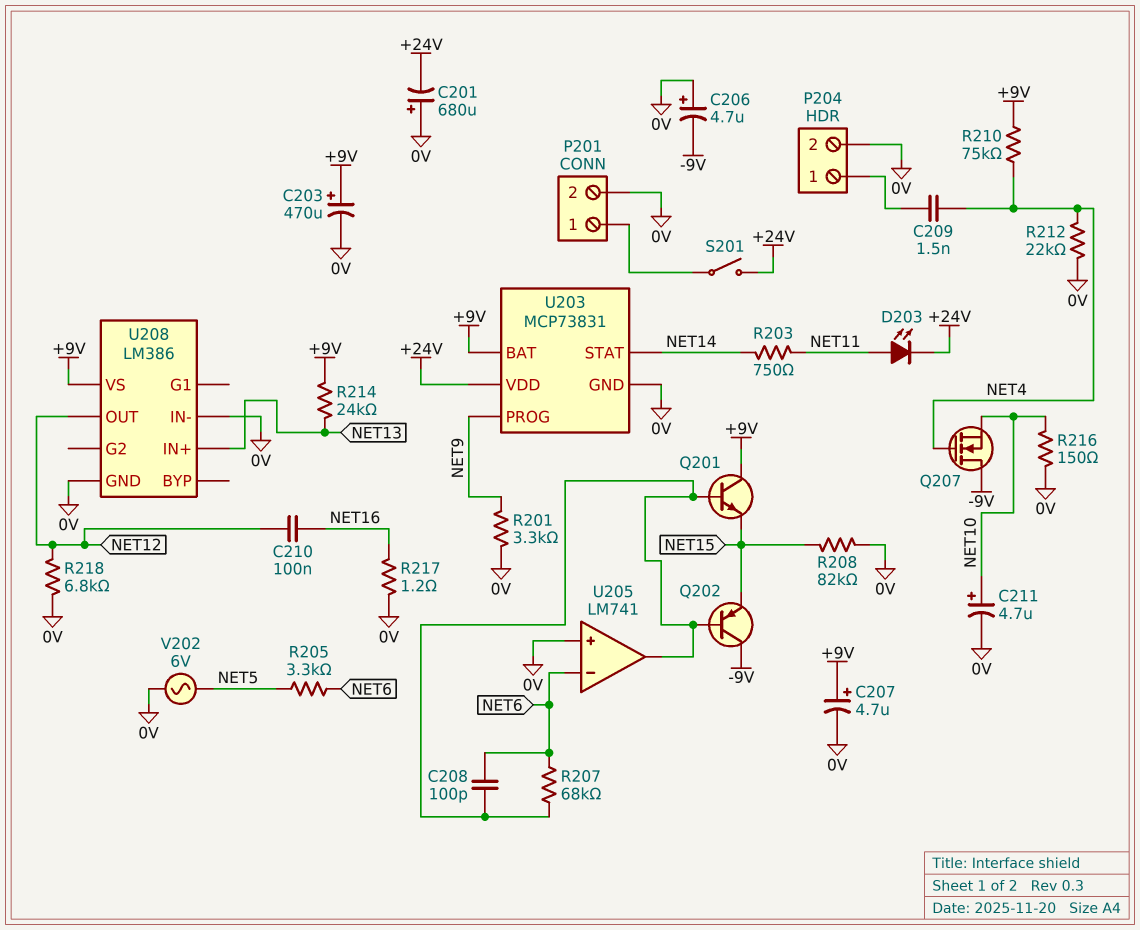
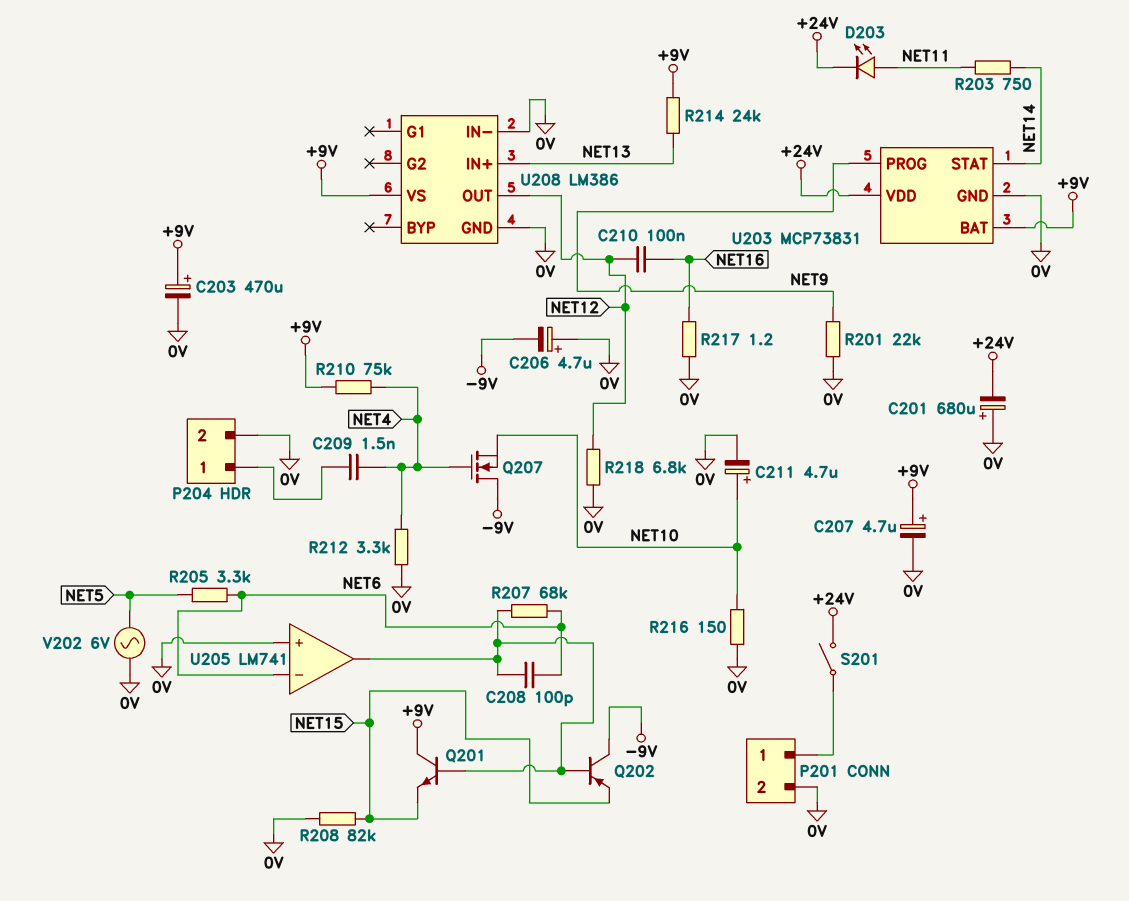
R201: 3.3k (0V, NET9) -> 22k (0V, NET9)
R212: 22k (0V, NET4) -> 3.3k (0V, NET4)

